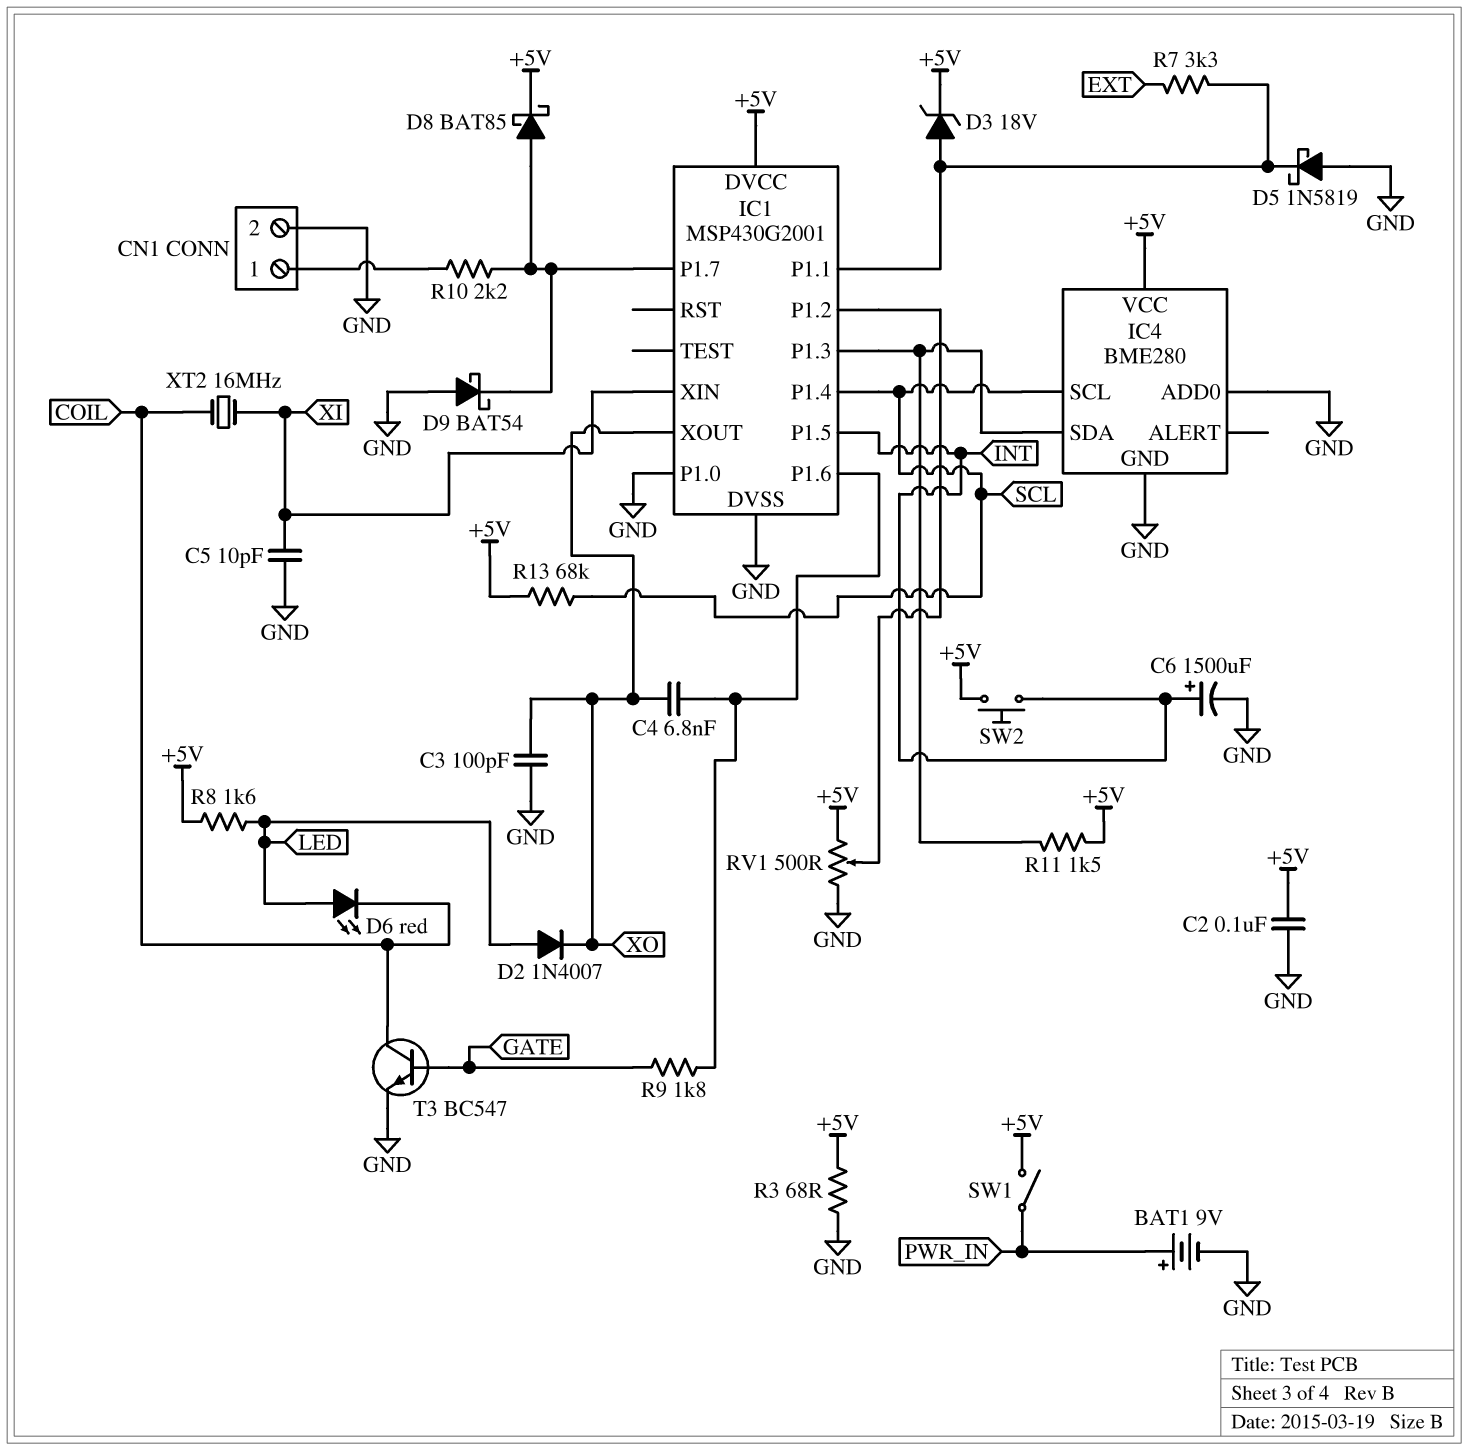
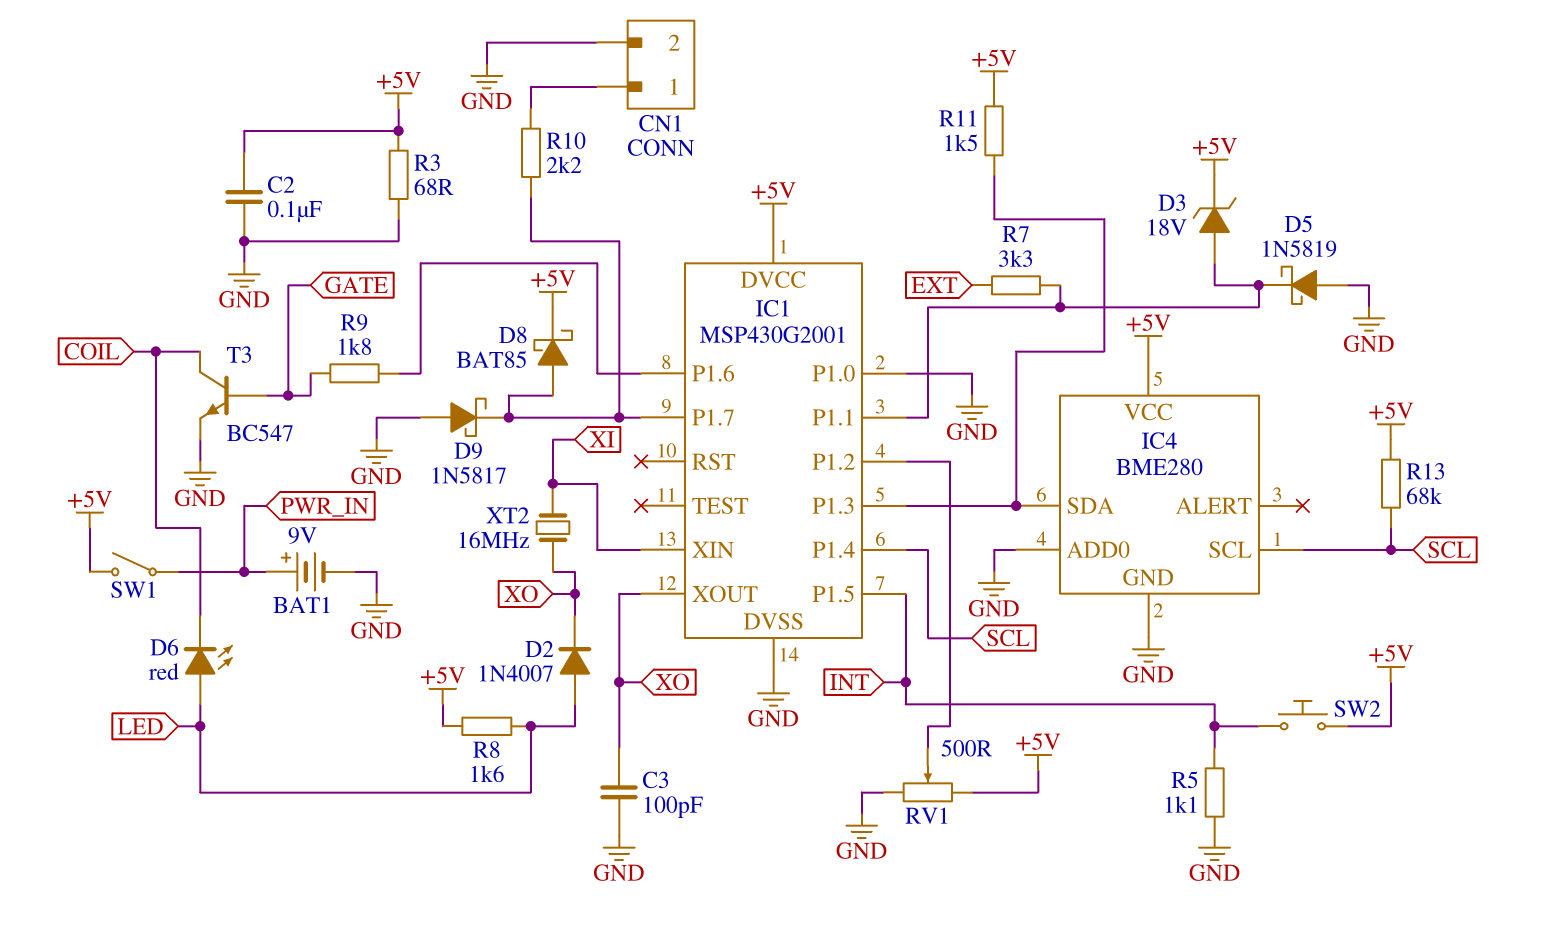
C4: 6.8nF (IC1/P1.6, XO) -> none
C5: 10pF (GND, XI) -> none
C6: 1500uF (plus INT, minus GND) -> none
D9: schottky BAT54 (A GND, K IC1/P1.7) -> schottky 1N5817 (A GND, K IC1/P1.7)
R5: none -> 1.1k (GND, INT)
XT2: 16MHz (COIL, XI) -> 16MHz (XI, XO)

